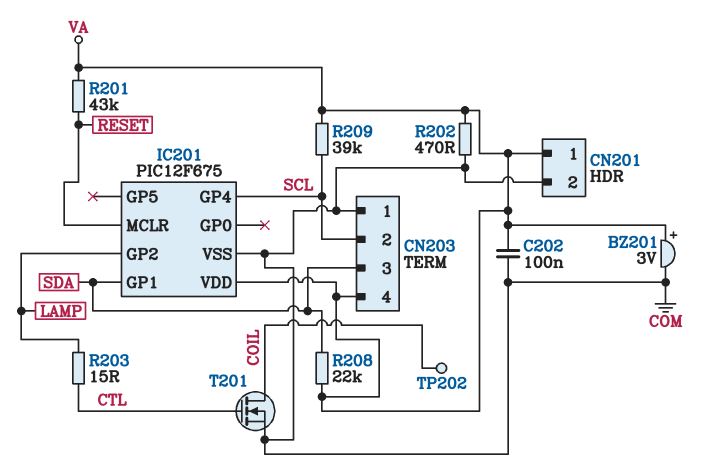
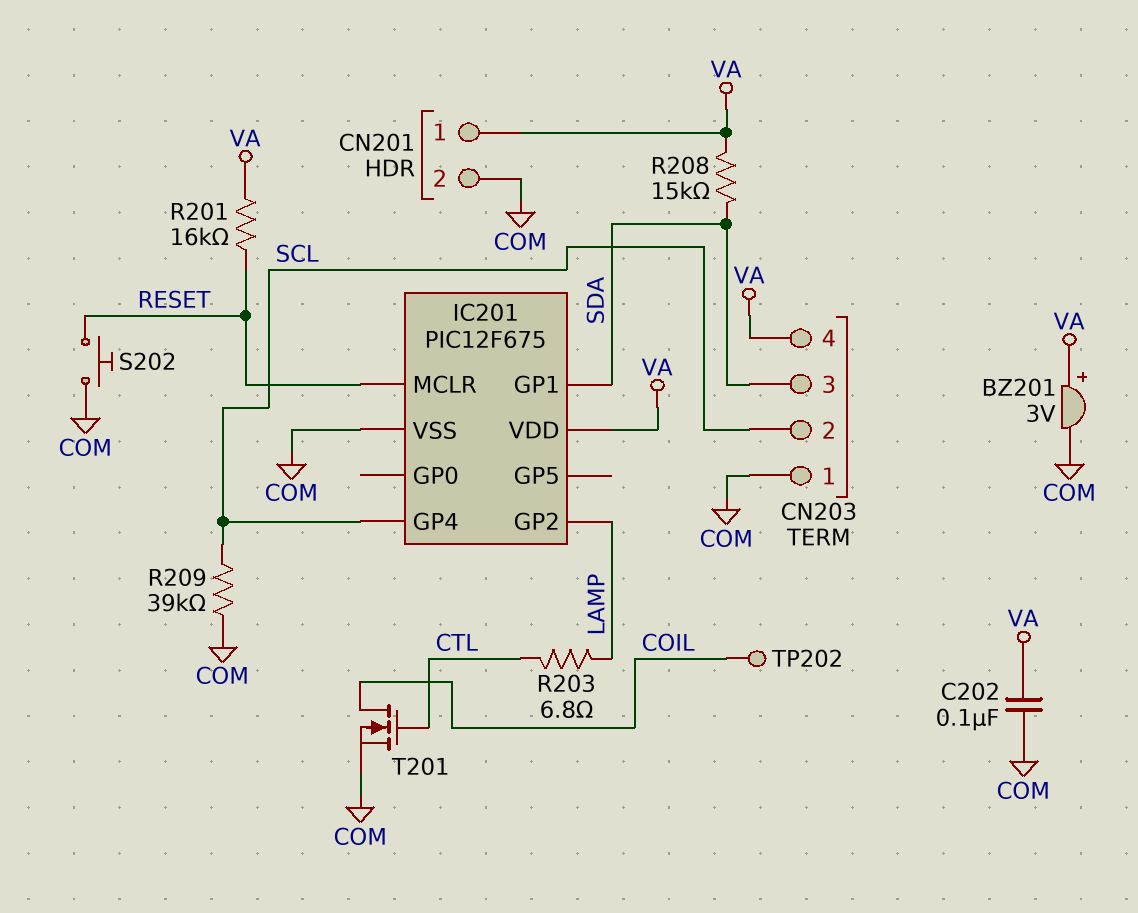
R201: 43k (RESET, VA) -> 16k (RESET, VA)
R202: 470 (COM, VA) -> none
R203: 15 (CTL, LAMP) -> 6.8 (CTL, LAMP)
R208: 22k (SDA, VA) -> 15k (SDA, VA)
R209: 39k (SCL, VA) -> 39k (COM, SCL)
S202: none -> button (COM, RESET)

